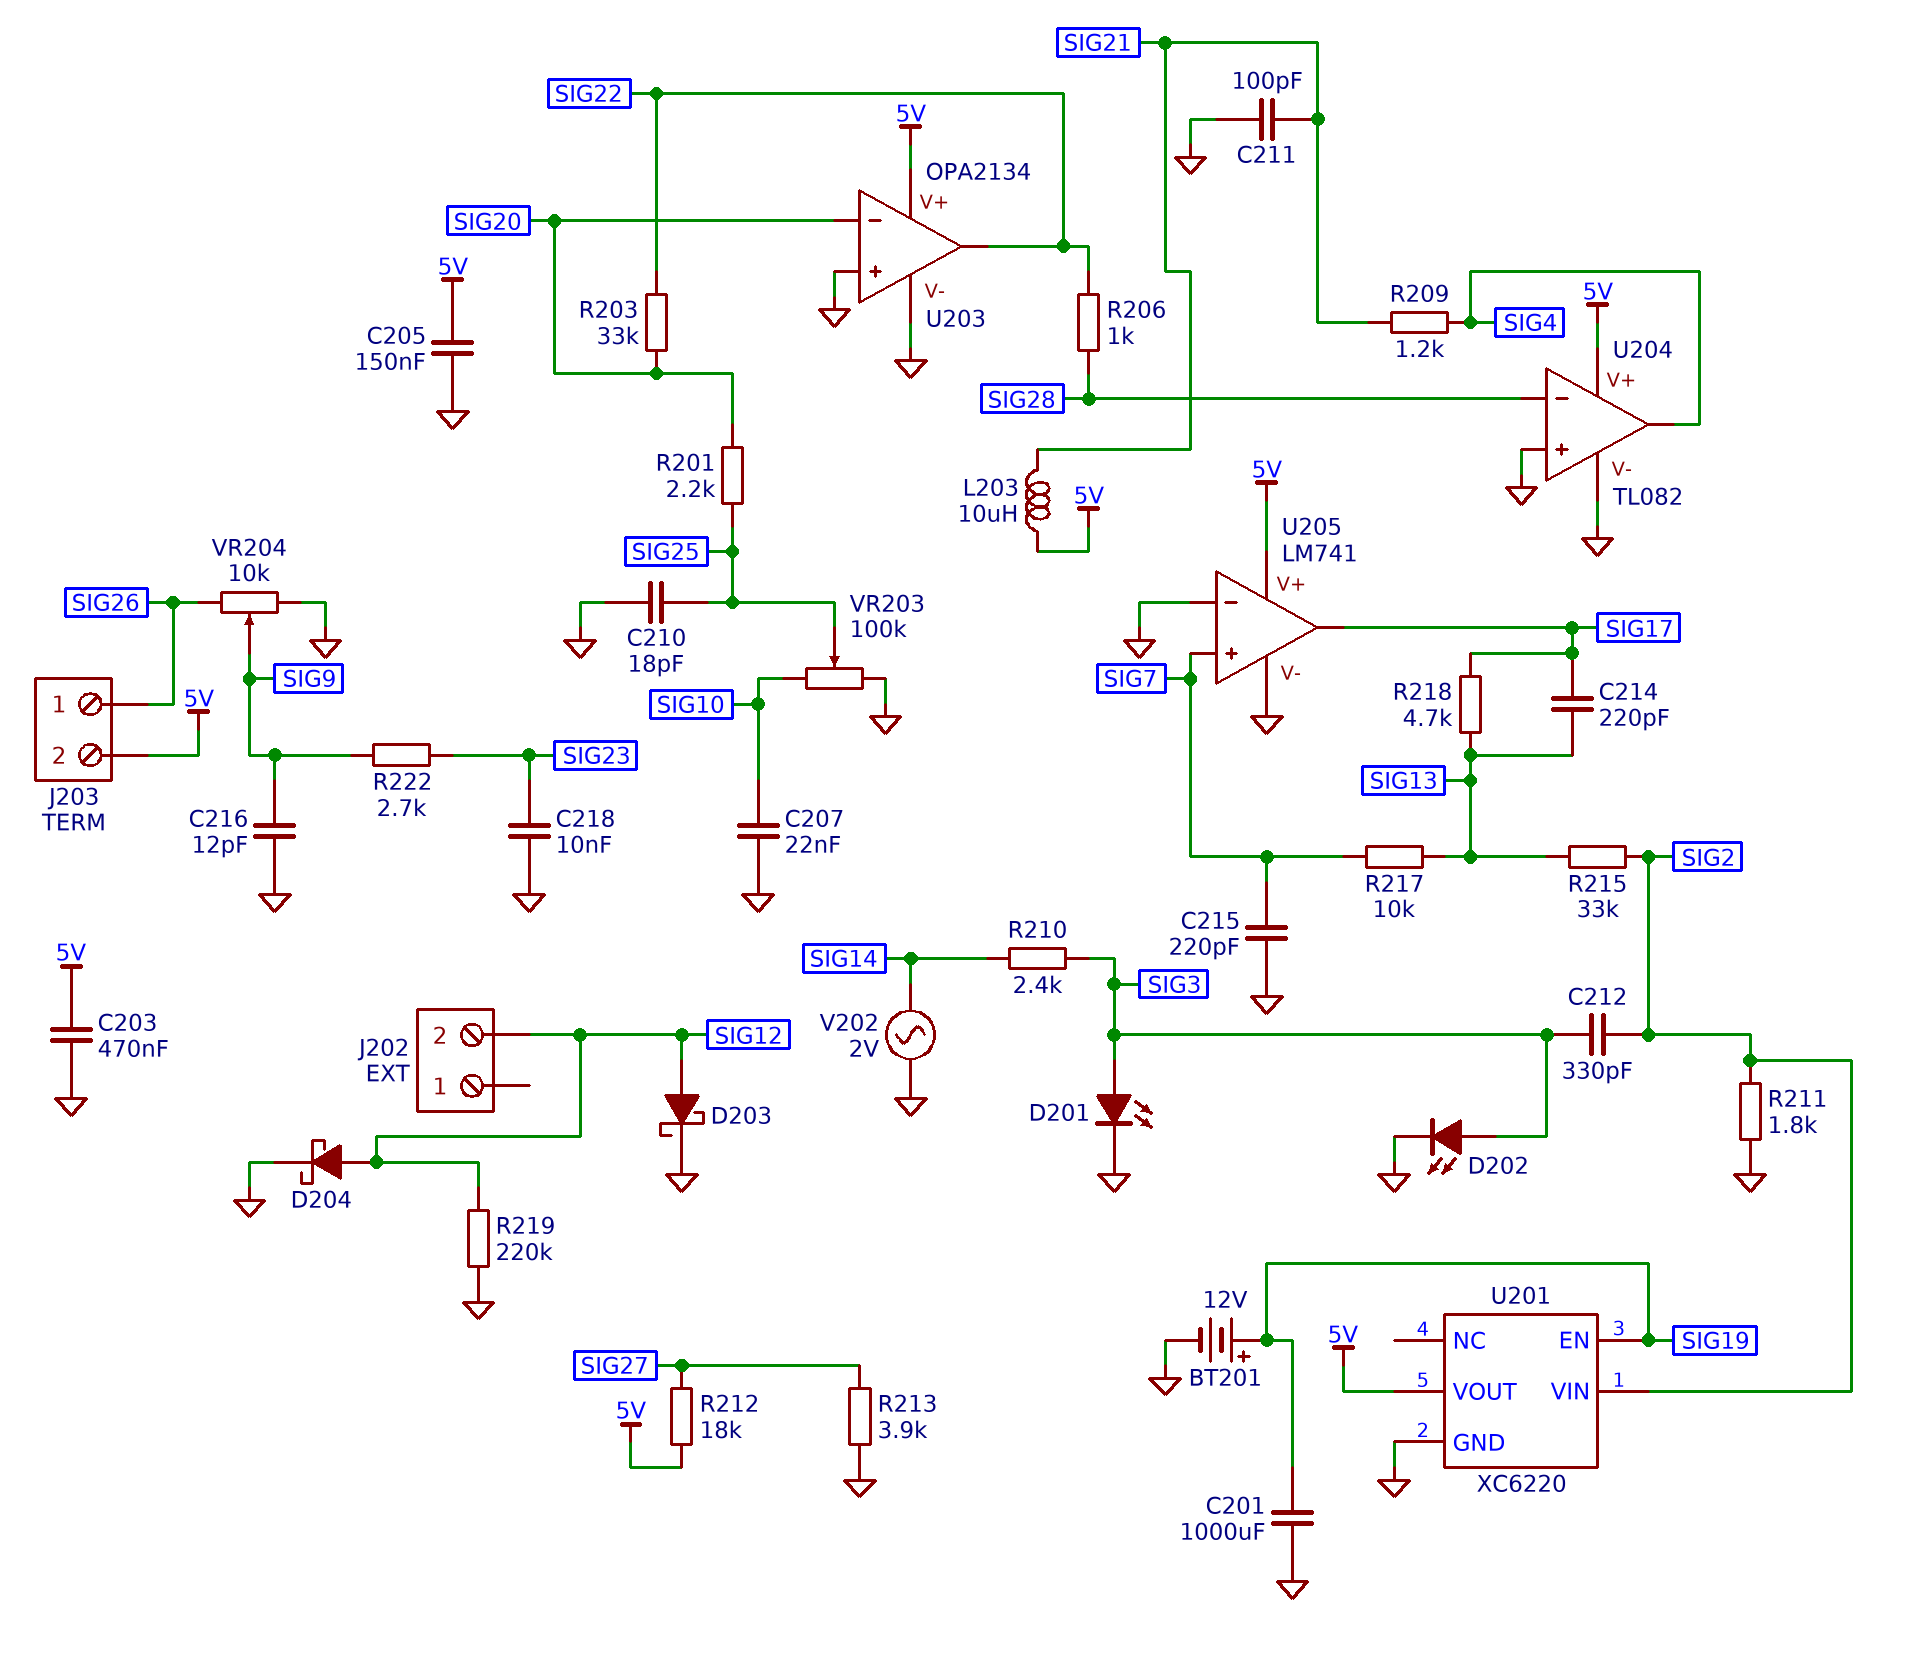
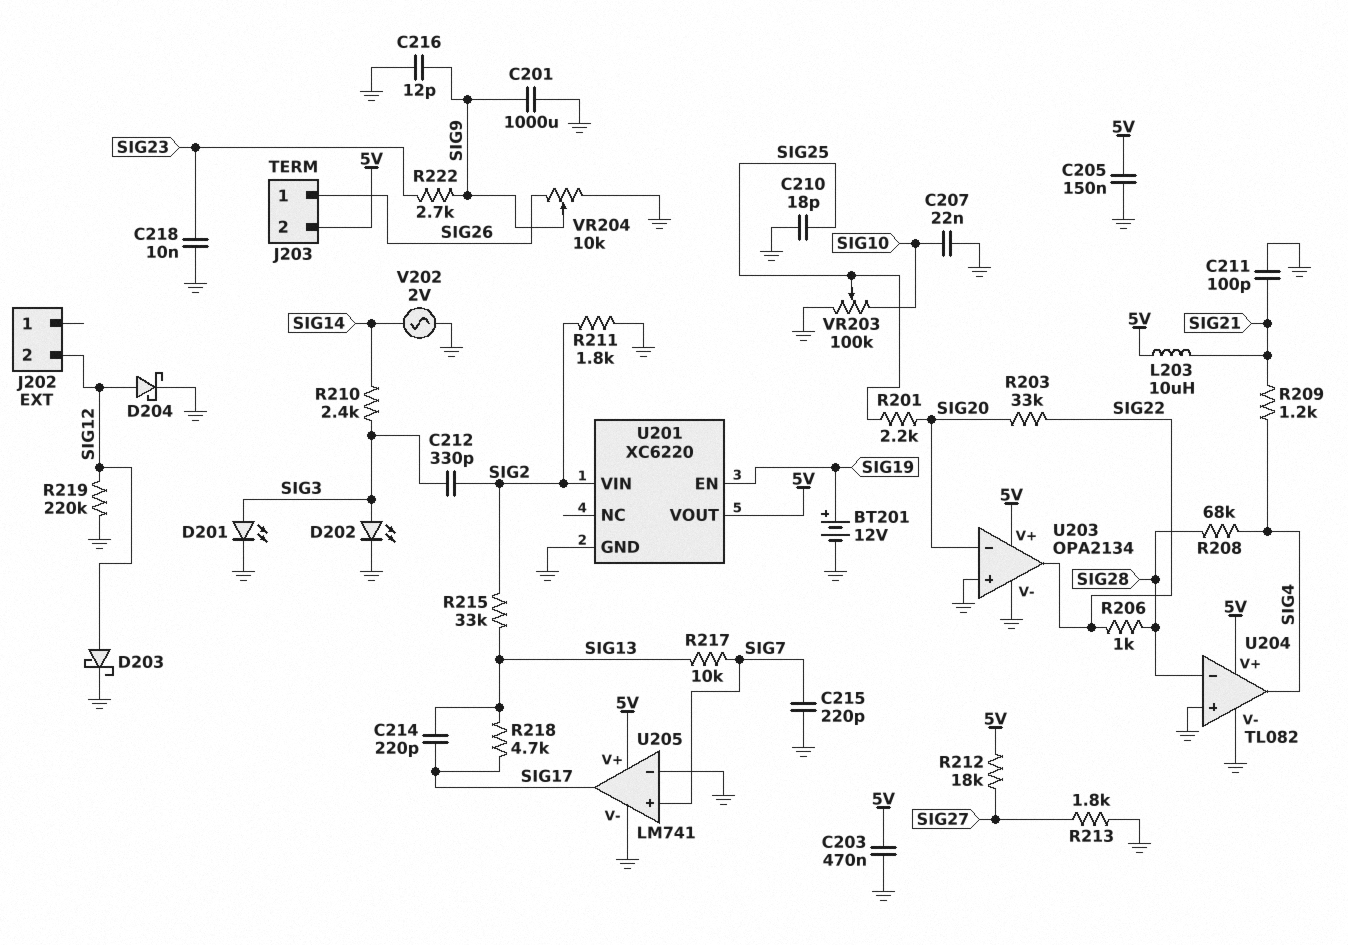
C201: 1000uF (GND, SIG19) -> 1000uF (GND, SIG9)
R208: none -> 68k (SIG4, SIG28)
R213: 3.9k (GND, SIG27) -> 1.8k (GND, SIG27)

